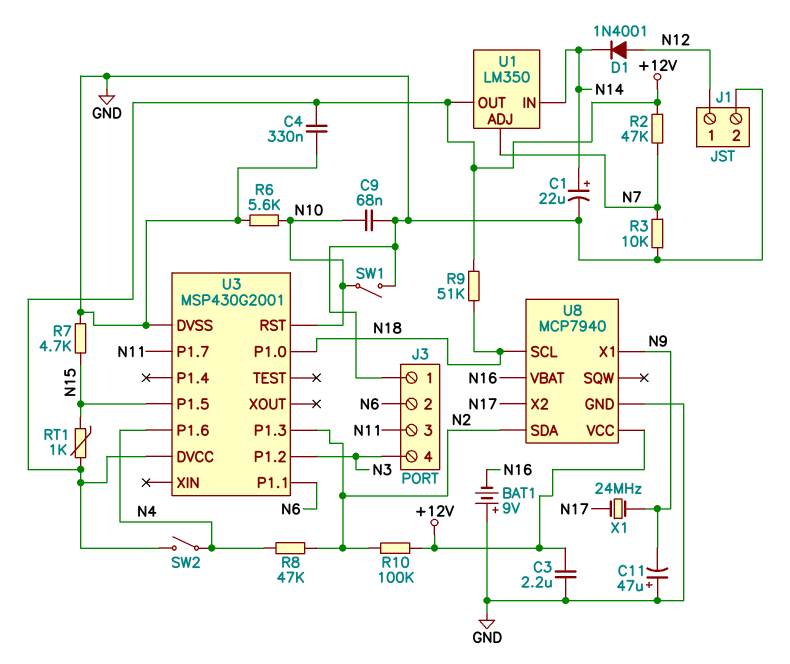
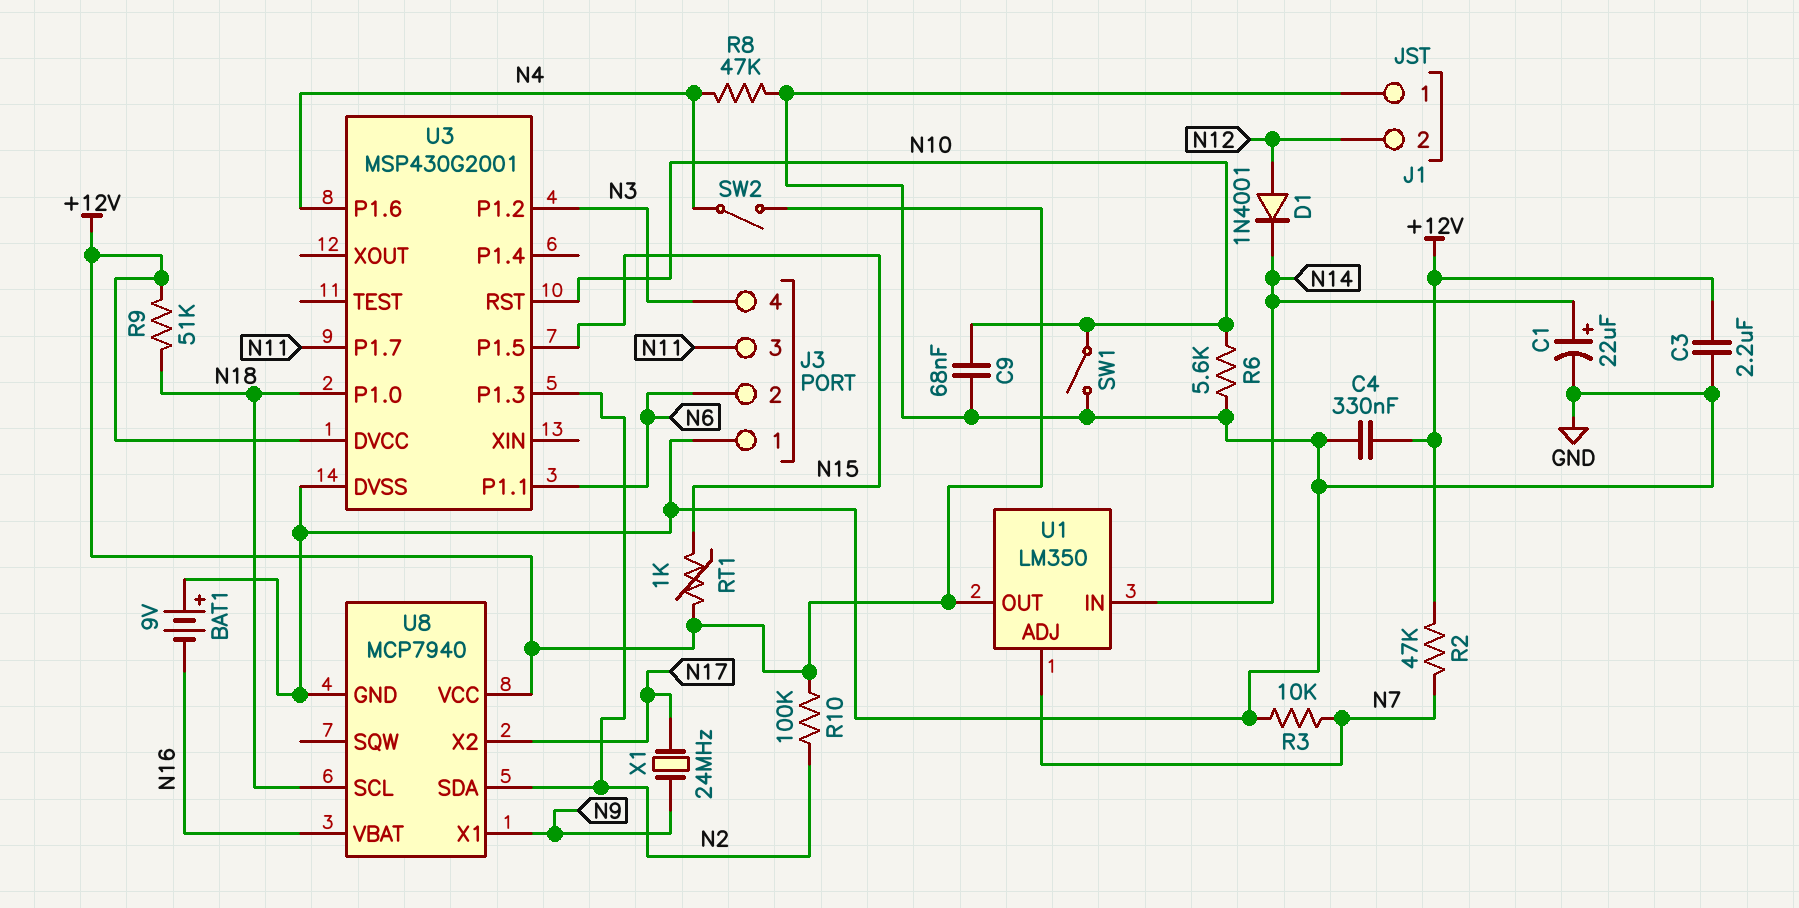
C11: 47uF (plus GND, minus N9) -> none
J1 pin 1: N12 -> GND
J1 pin 2: GND -> N12
R7: 4.7k (GND, N15) -> none
R8: 47k (N2, N4) -> 47k (GND, N4)

